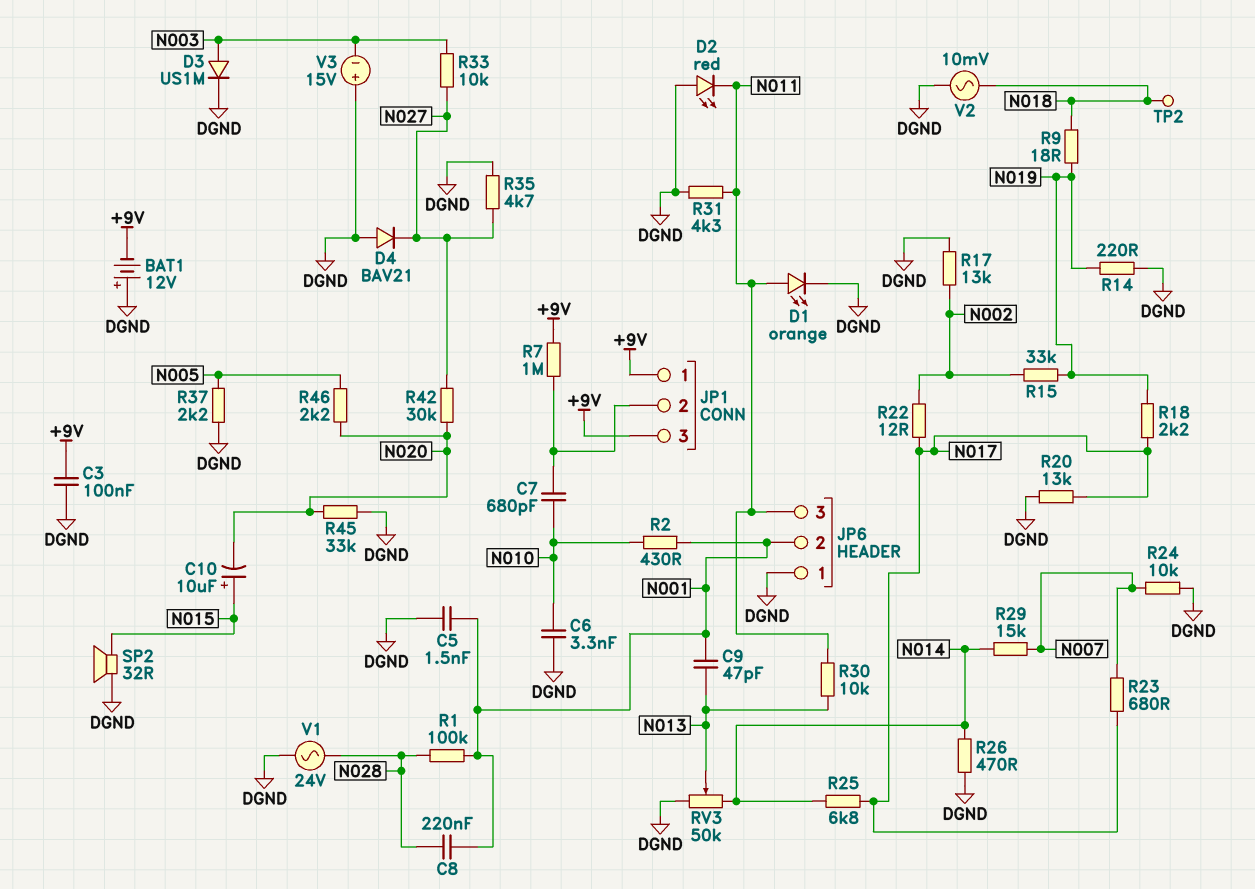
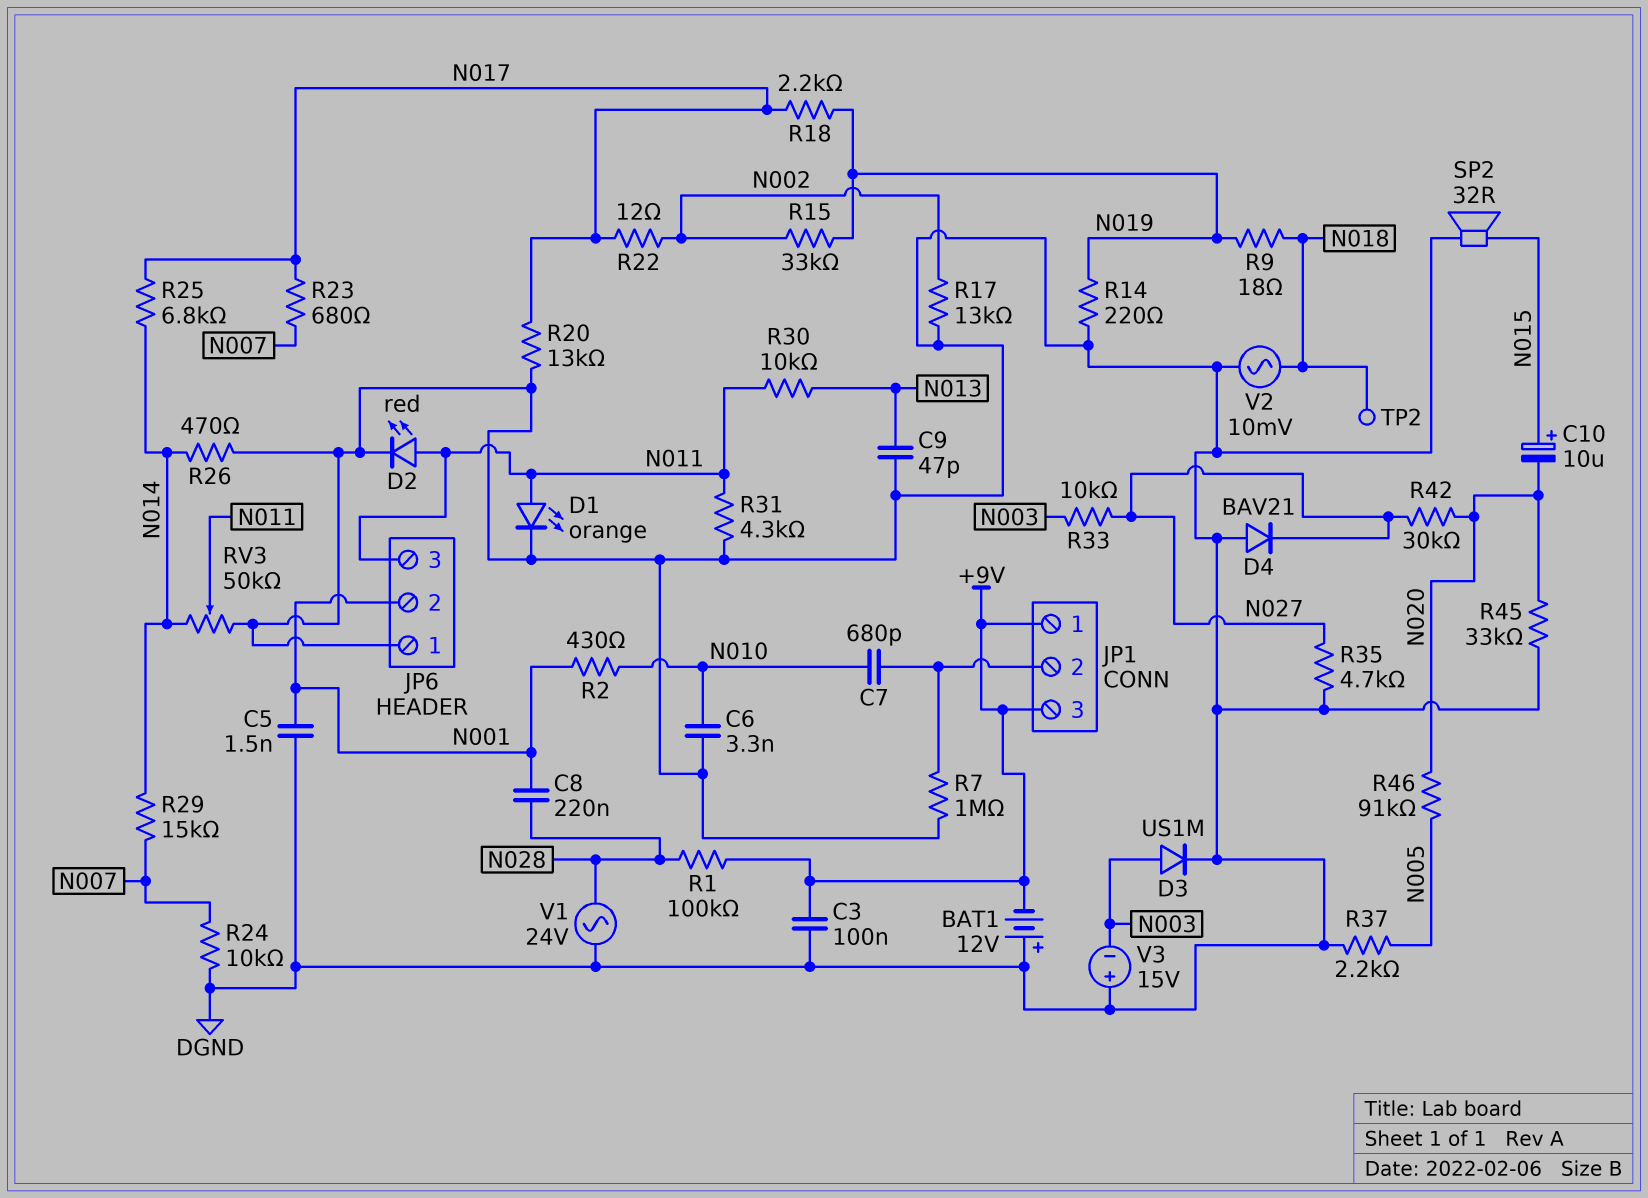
C9: 47pF (N001, N013) -> 47pF (DGND, N013)
D2: LED red (A DGND, K N011) -> LED red (A N011, K DGND)
R1: 100k (N001, N028) -> 100k (+9V, N028)
R7: 1M (+9V, JP1/2) -> 1M (DGND, JP1/2)
R46: 2.2k (N005, N020) -> 91k (N005, N020)
RV3: 50k (DGND, N014, wiper N013) -> 50k (DGND, N014, wiper N011)

